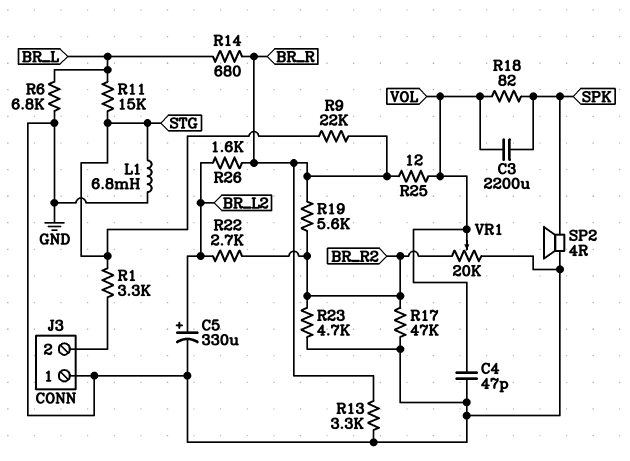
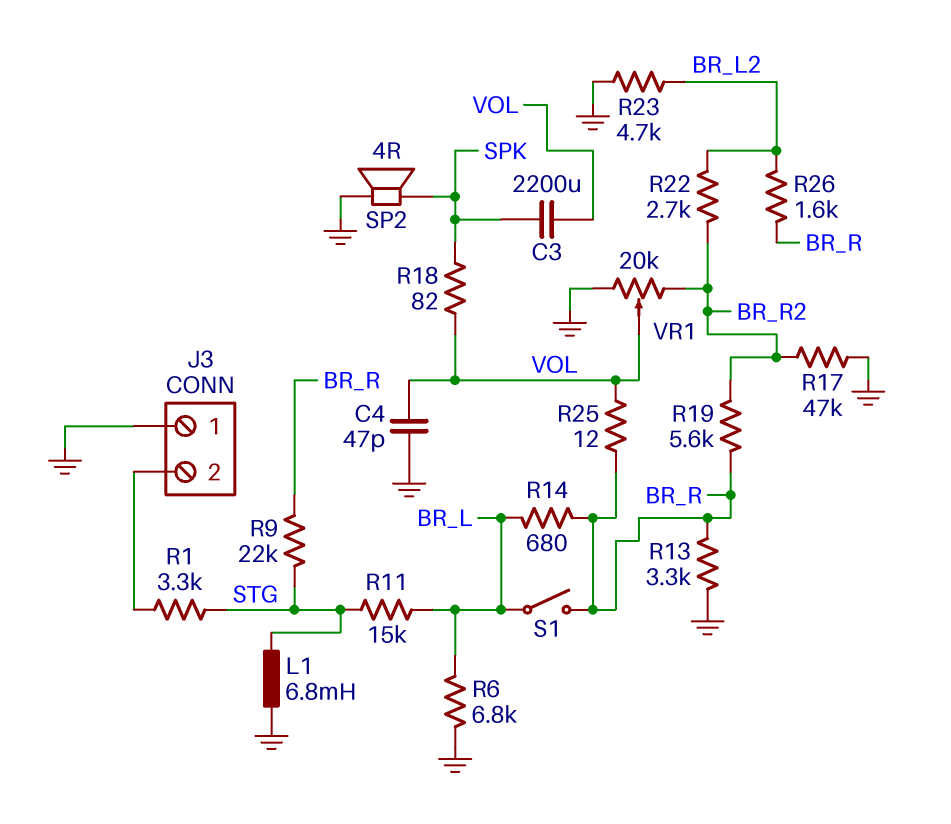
C5: 330uF (plus BR_L2, minus GND) -> none
R23: 4.7k (BR_R2, GND) -> 4.7k (BR_L2, GND)
S1: none -> switch (BR_L, BR_R)

